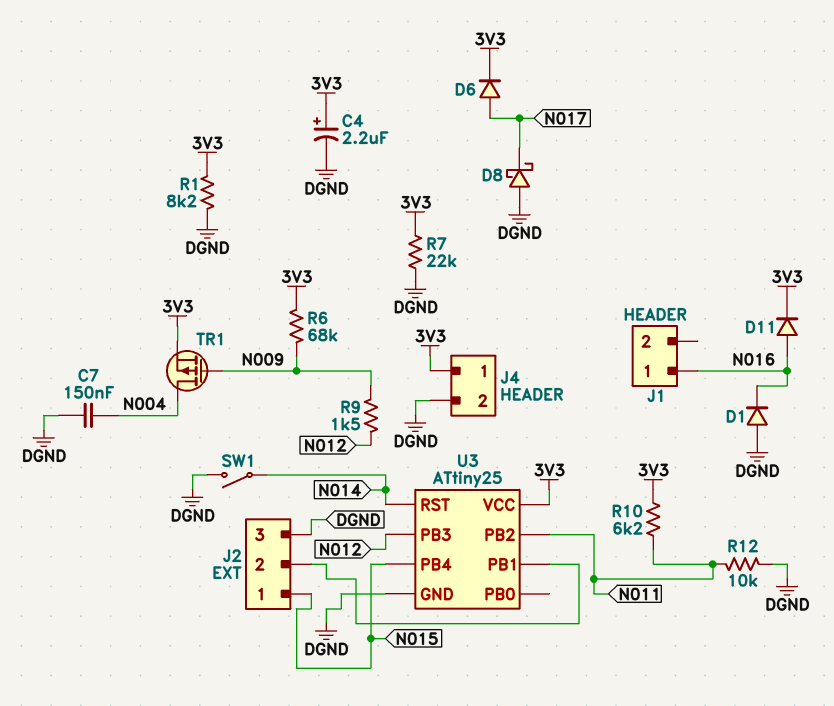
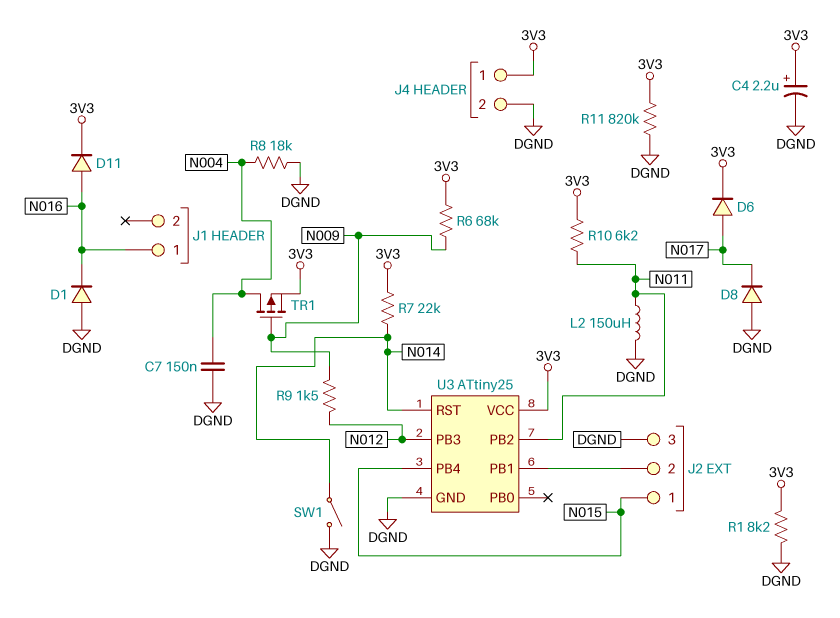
D8: schottky (A DGND, K N017) -> diode (A DGND, K N017)
L2: none -> 150uH (DGND, N011)
R7: 22k (3V3, DGND) -> 22k (3V3, N014)
R8: none -> 18k (DGND, N004)
R11: none -> 820k (3V3, DGND)
R12: 10k (DGND, N011) -> none

